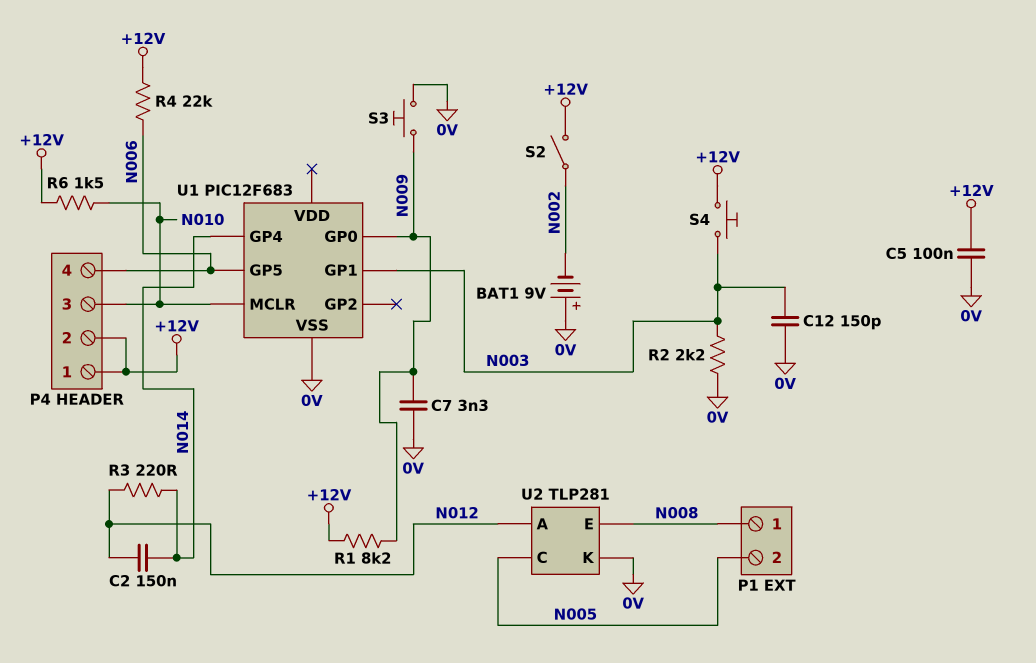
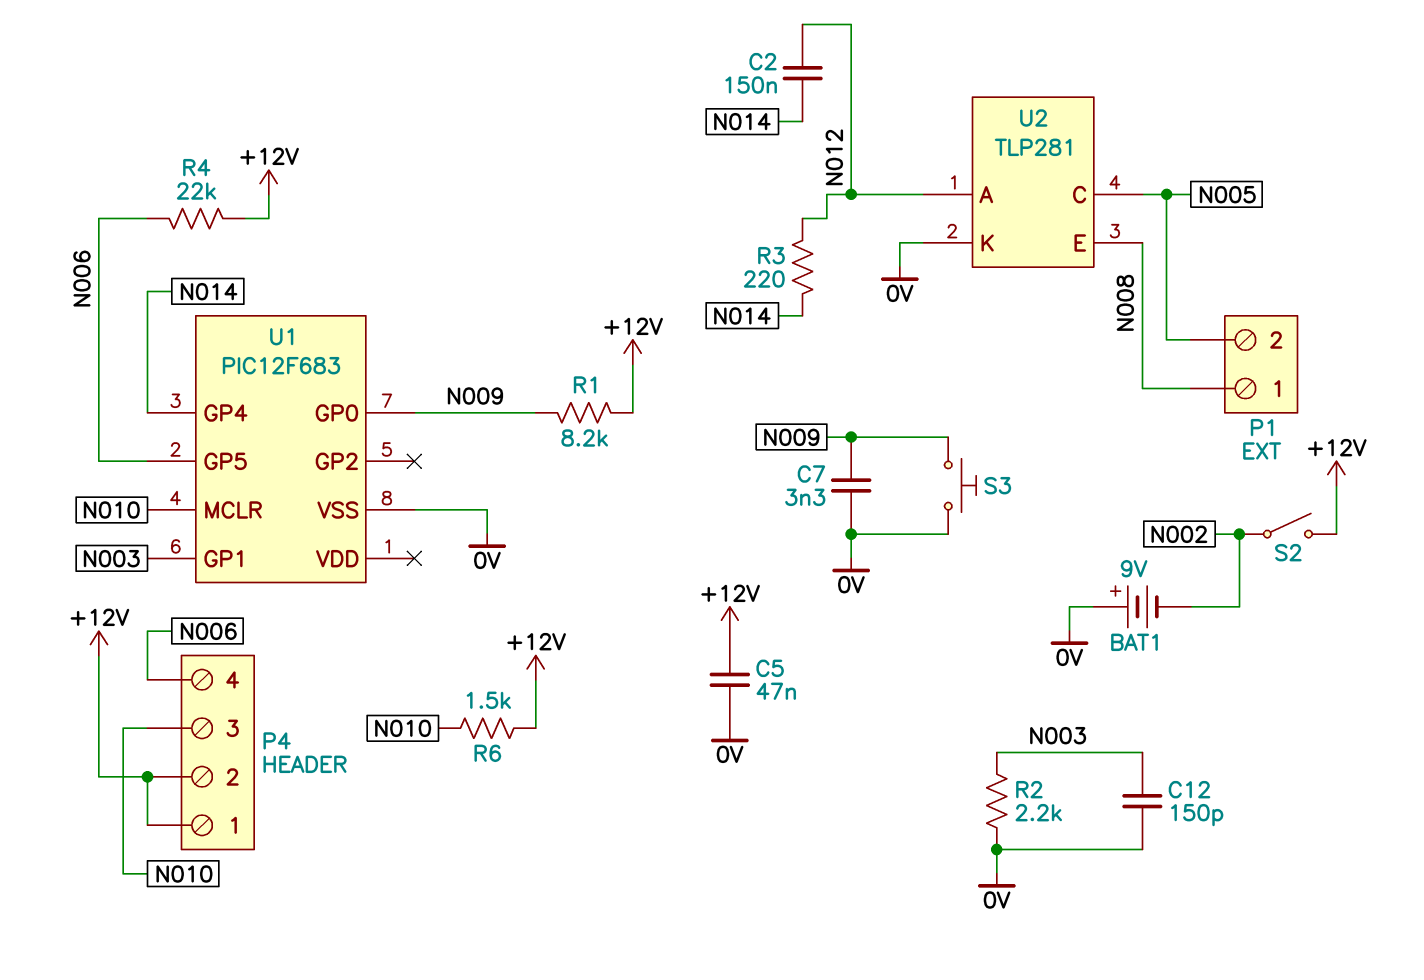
C5: 100nF (+12V, 0V) -> 47nF (+12V, 0V)
S4: button (+12V, N003) -> none

